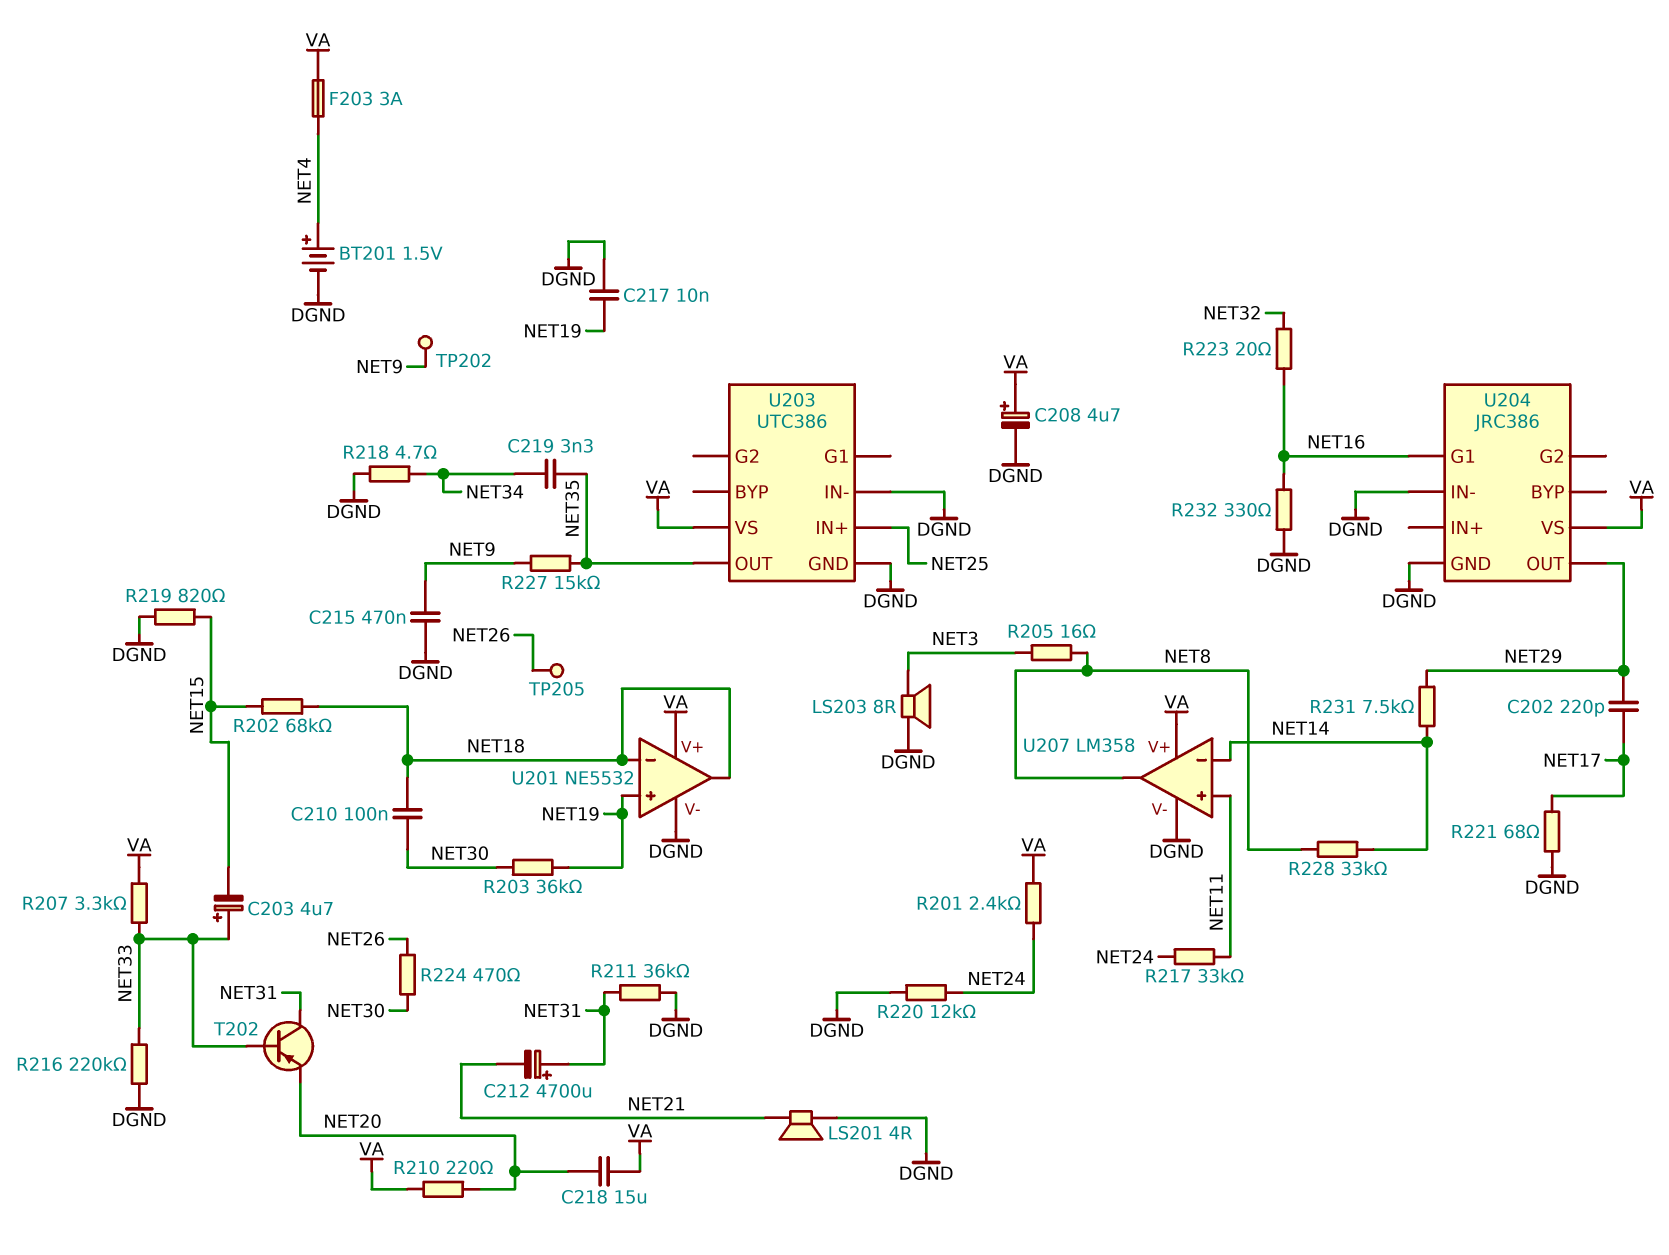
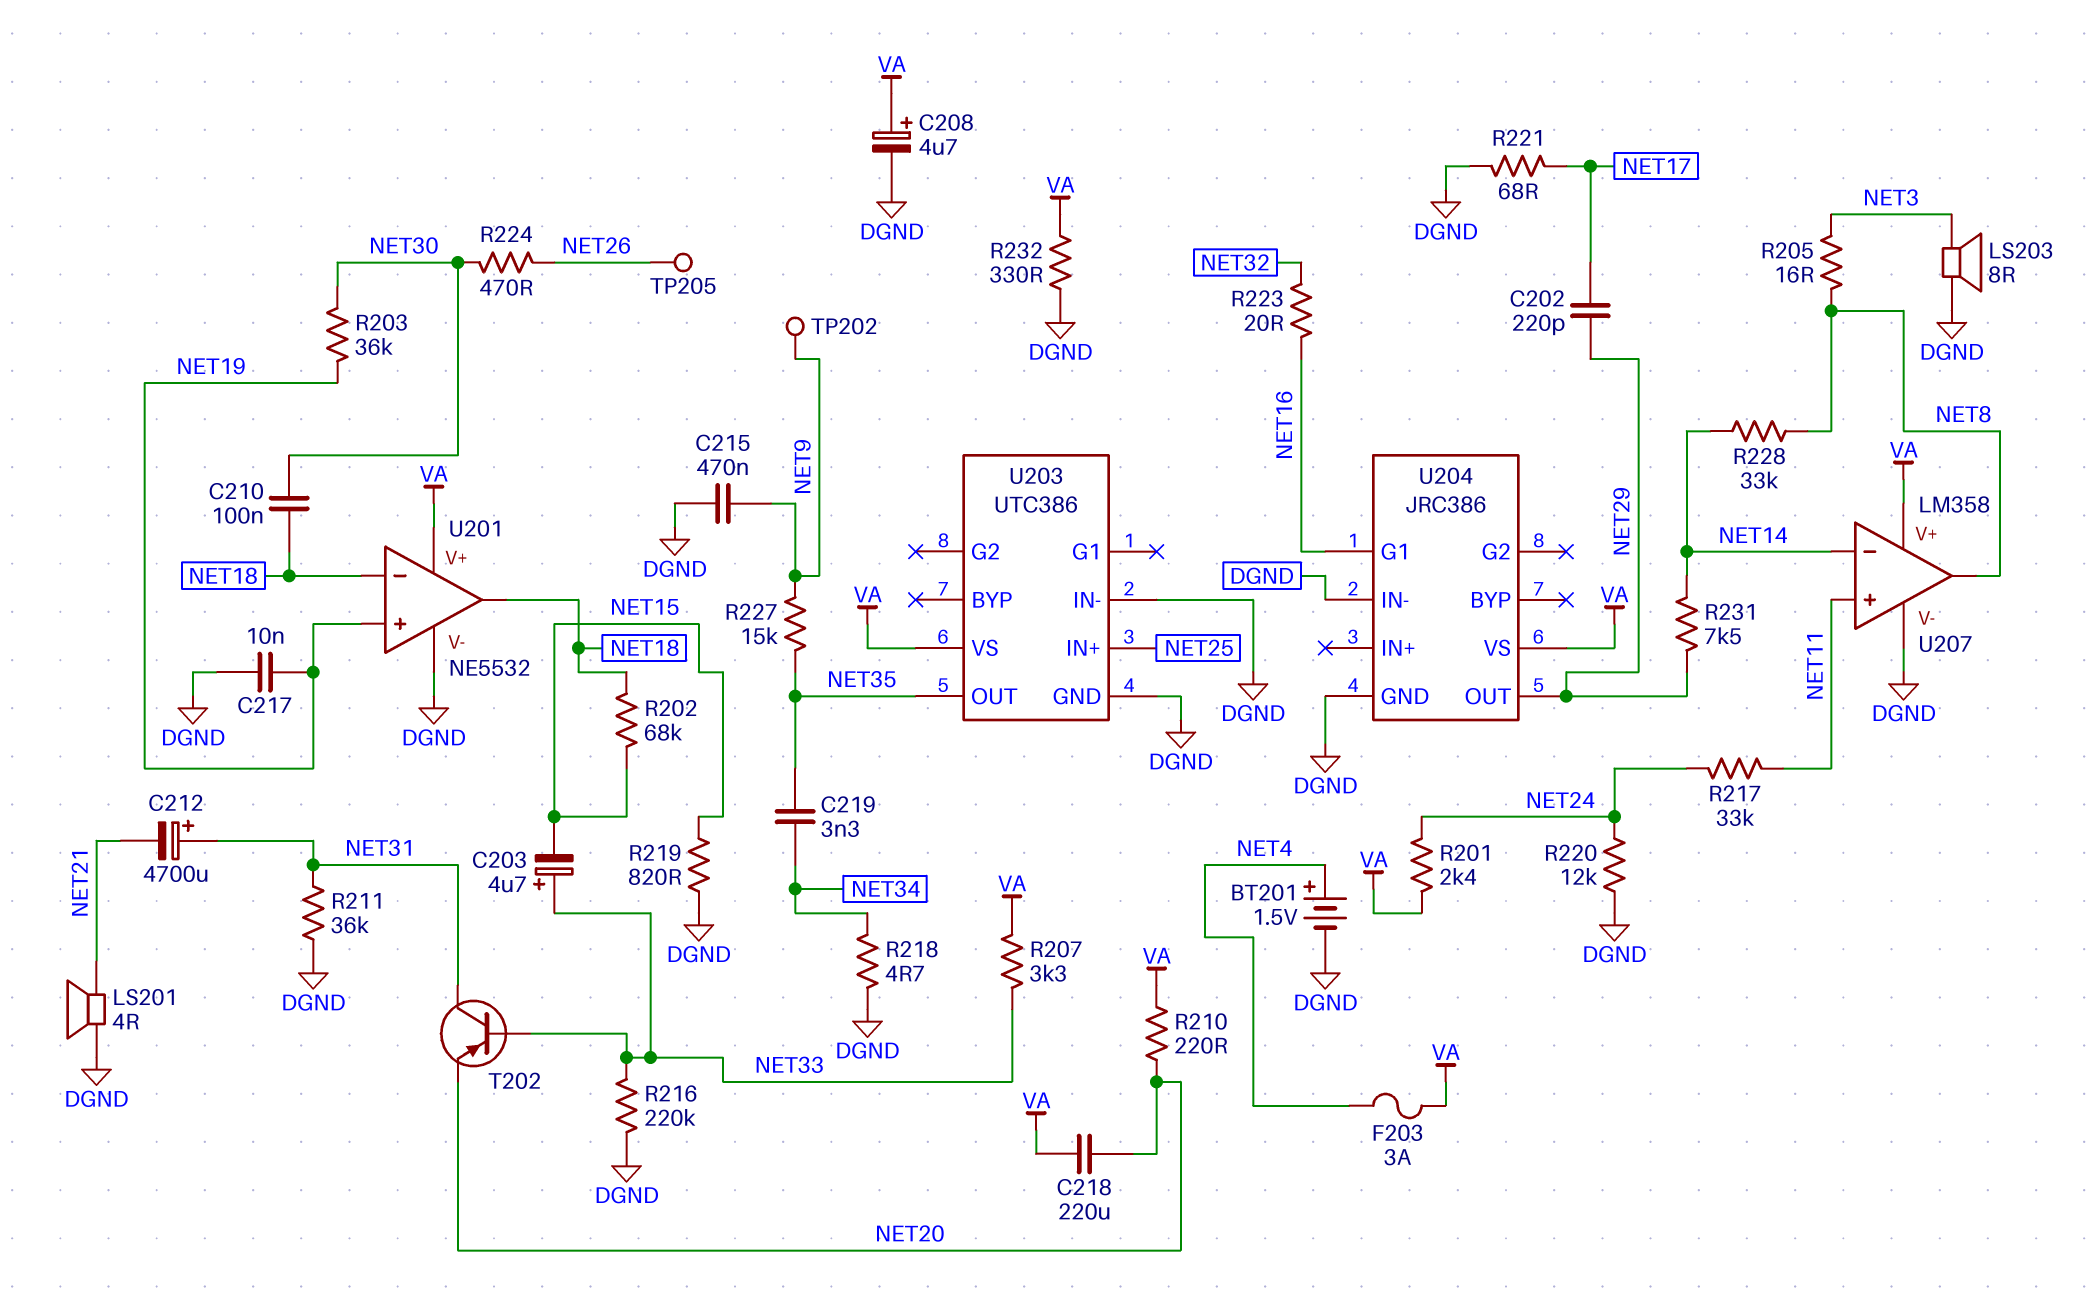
C218: 15uF (NET20, VA) -> 220uF (NET20, VA)
R232: 330 (DGND, NET16) -> 330 (DGND, VA)

